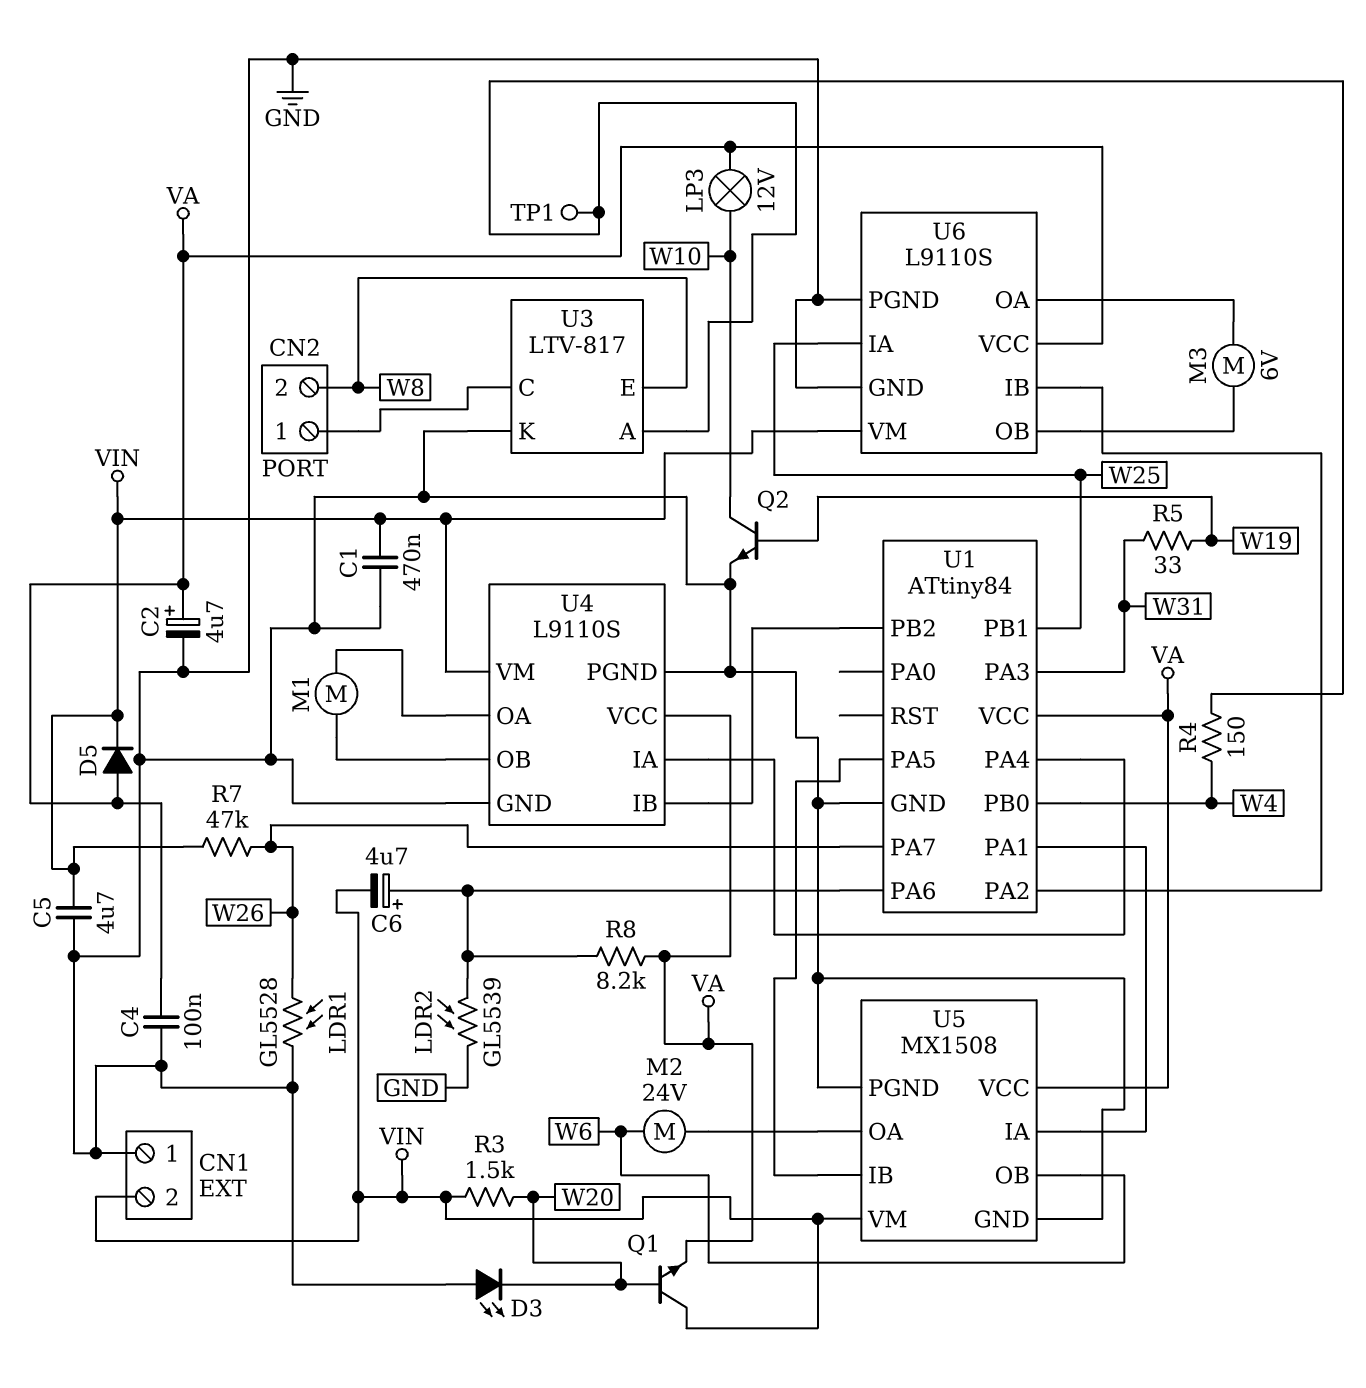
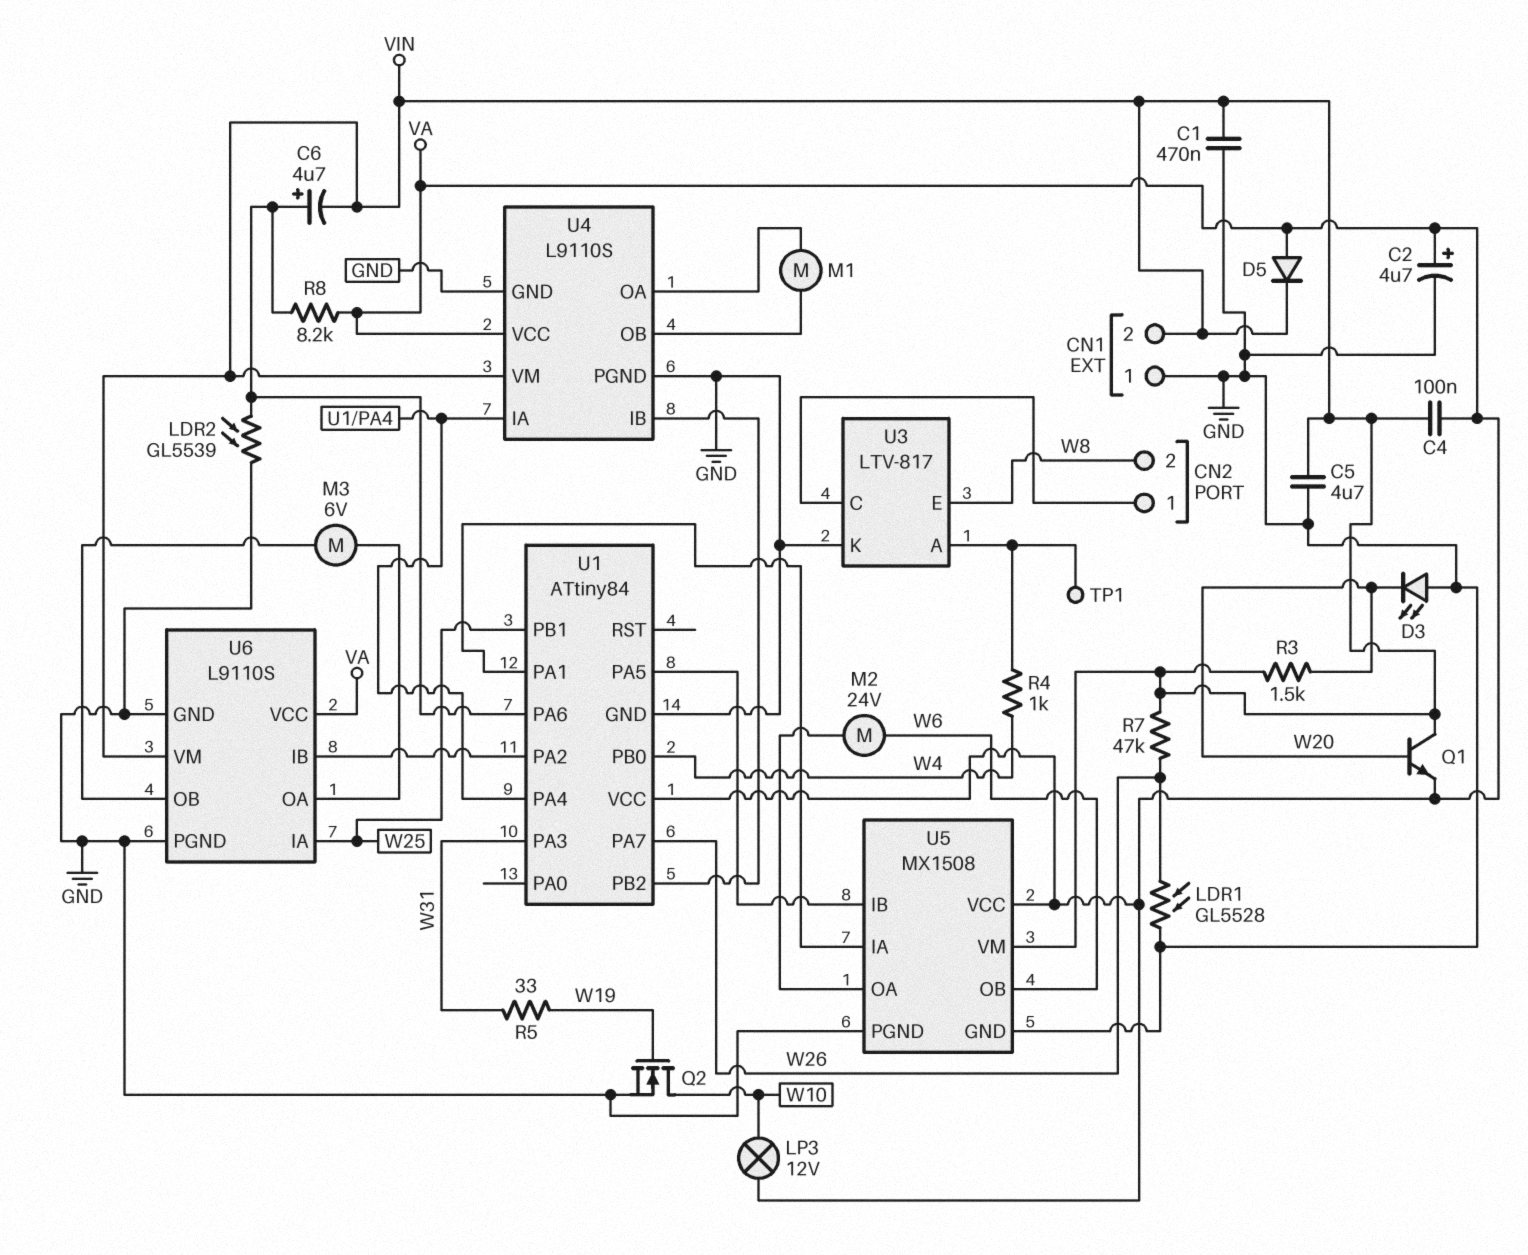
C4: 100nF (GND, VA) -> 100nF (VA, VIN)
Q2: NPN (B W19, C W10, E GND) -> NMOS (G W19, D W10, S GND)
R4: 150 (U3/A, W4) -> 1k (U3/A, W4)

